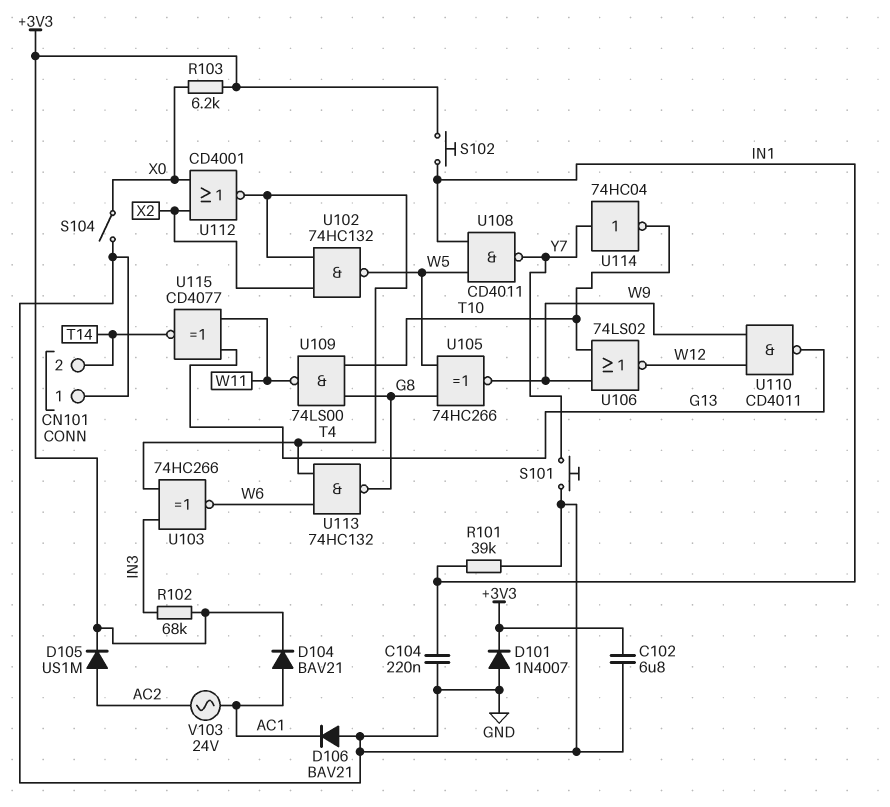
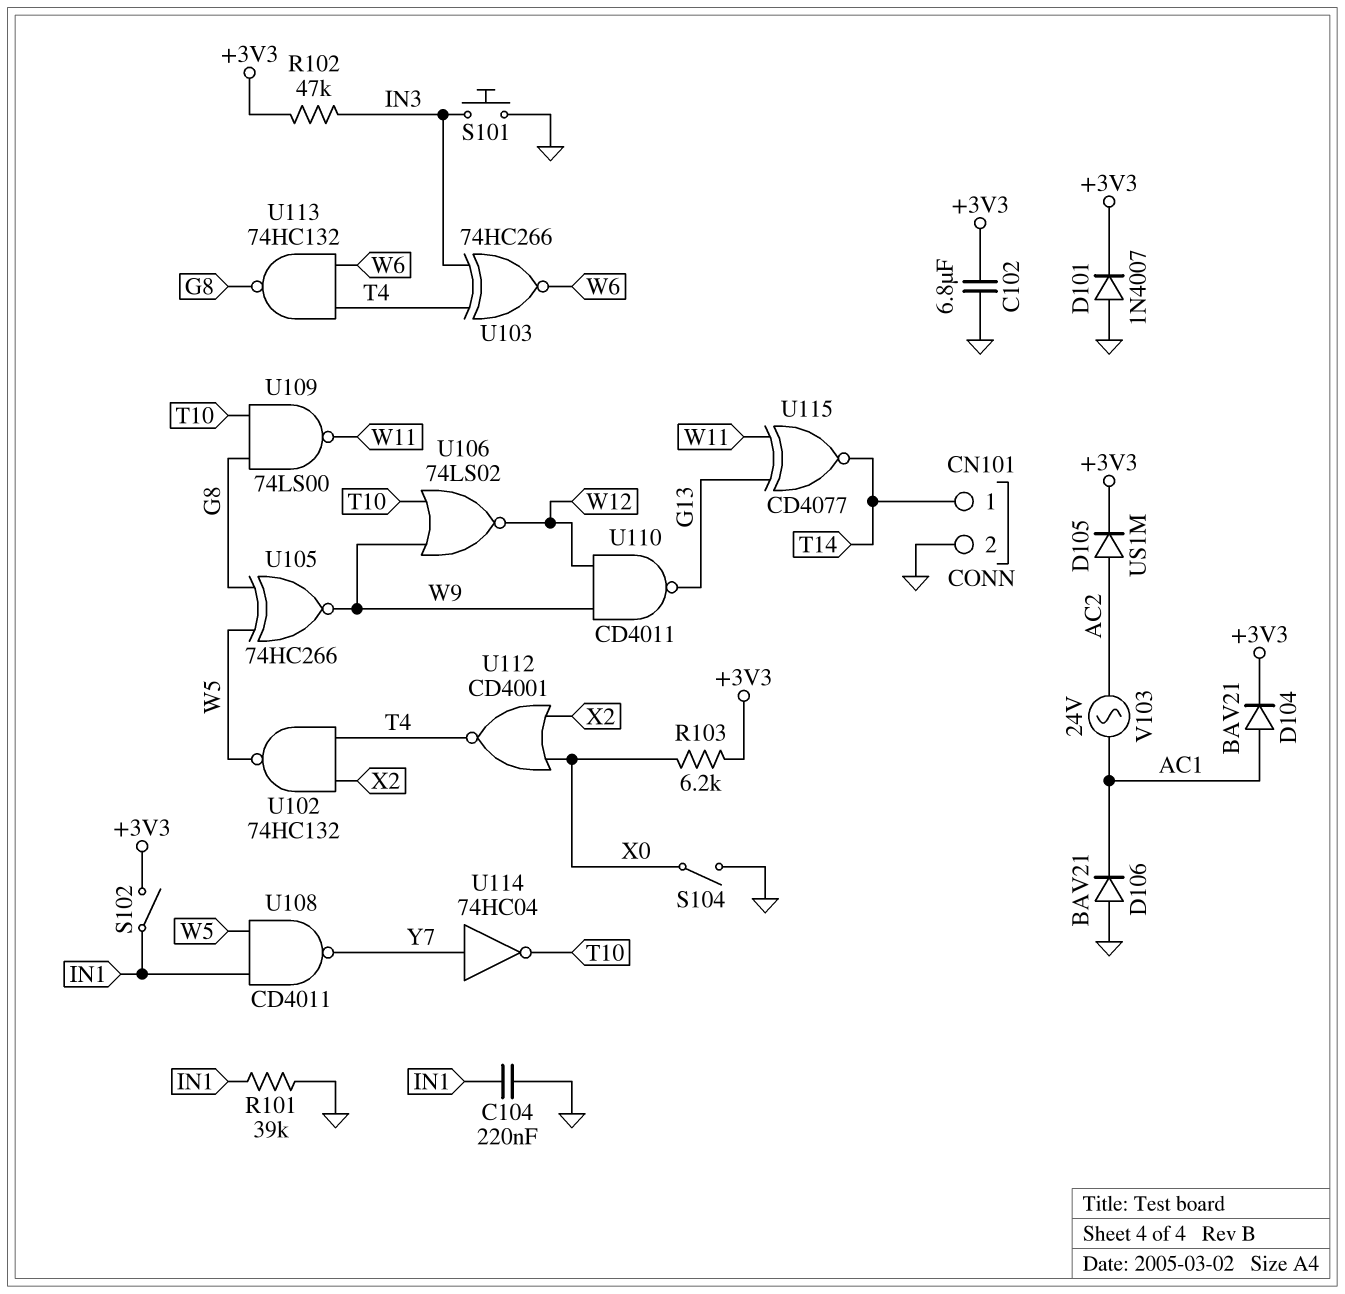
CN101 pin 1: GND -> T14
CN101 pin 2: T14 -> GND
R102: 68k (+3V3, IN3) -> 47k (+3V3, IN3)
S101: button (GND, Y7) -> button (GND, IN3)
S102: button (+3V3, IN1) -> switch (+3V3, IN1)

